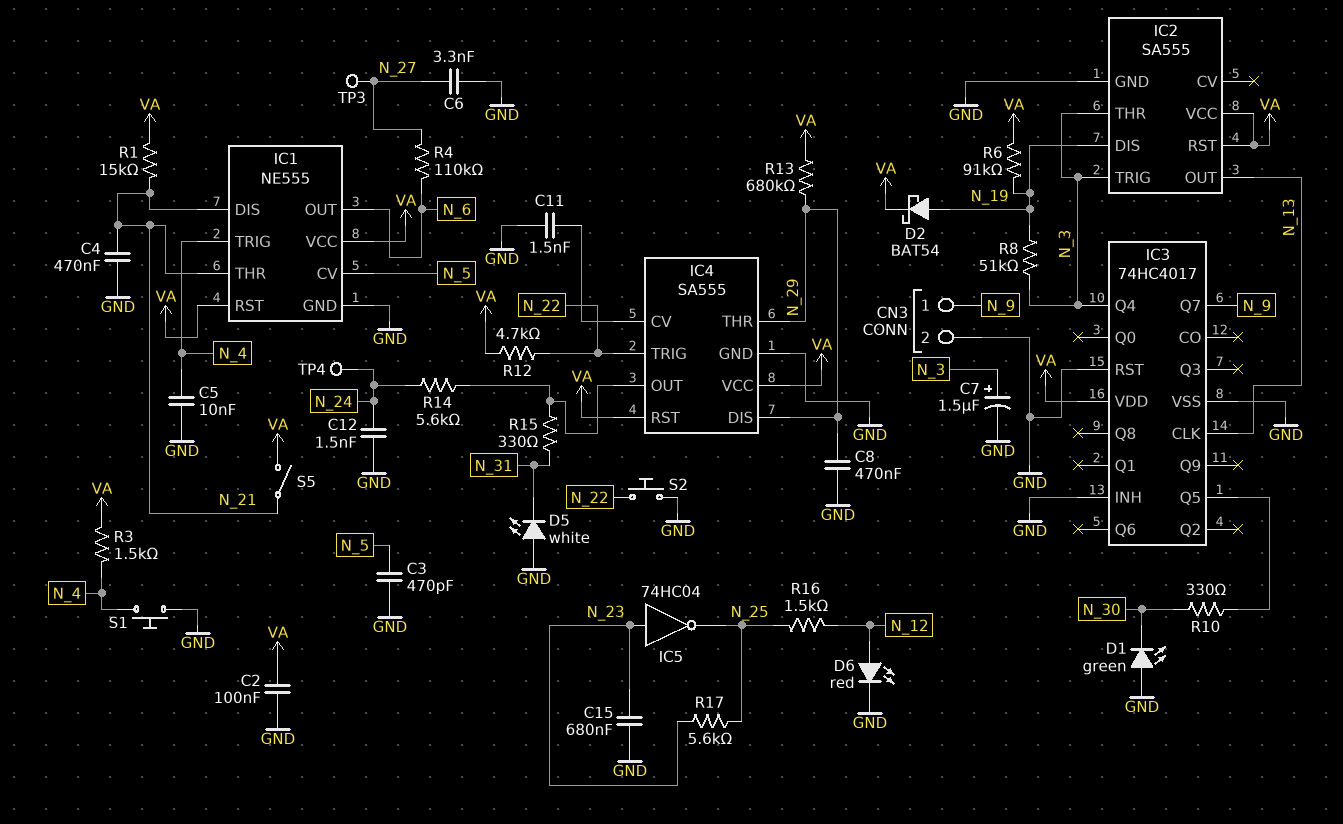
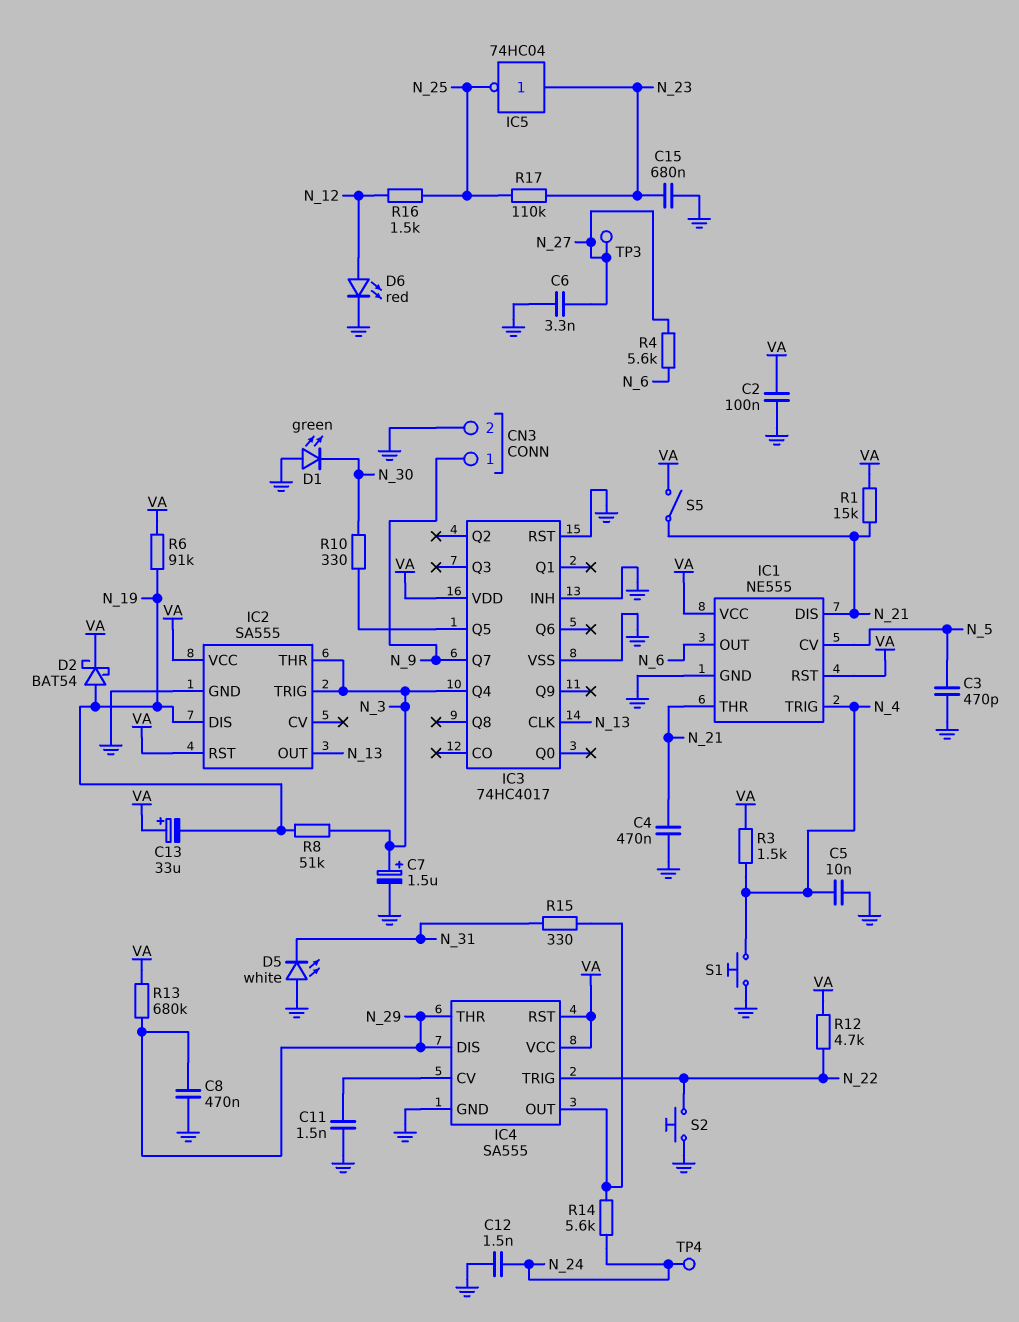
C13: none -> 33uF (plus VA, minus N_19)
R4: 110k (N_6, N_27) -> 5.6k (N_6, N_27)
R17: 5.6k (N_23, N_25) -> 110k (N_23, N_25)

